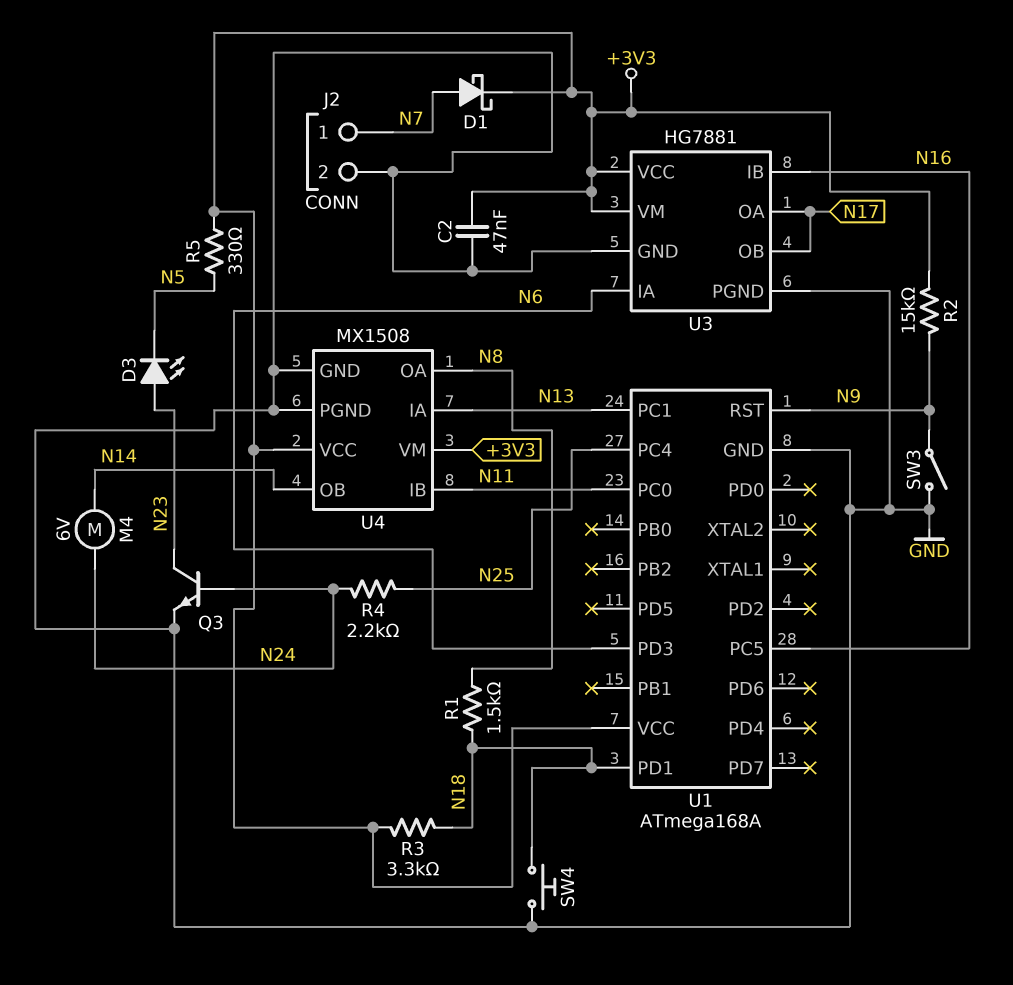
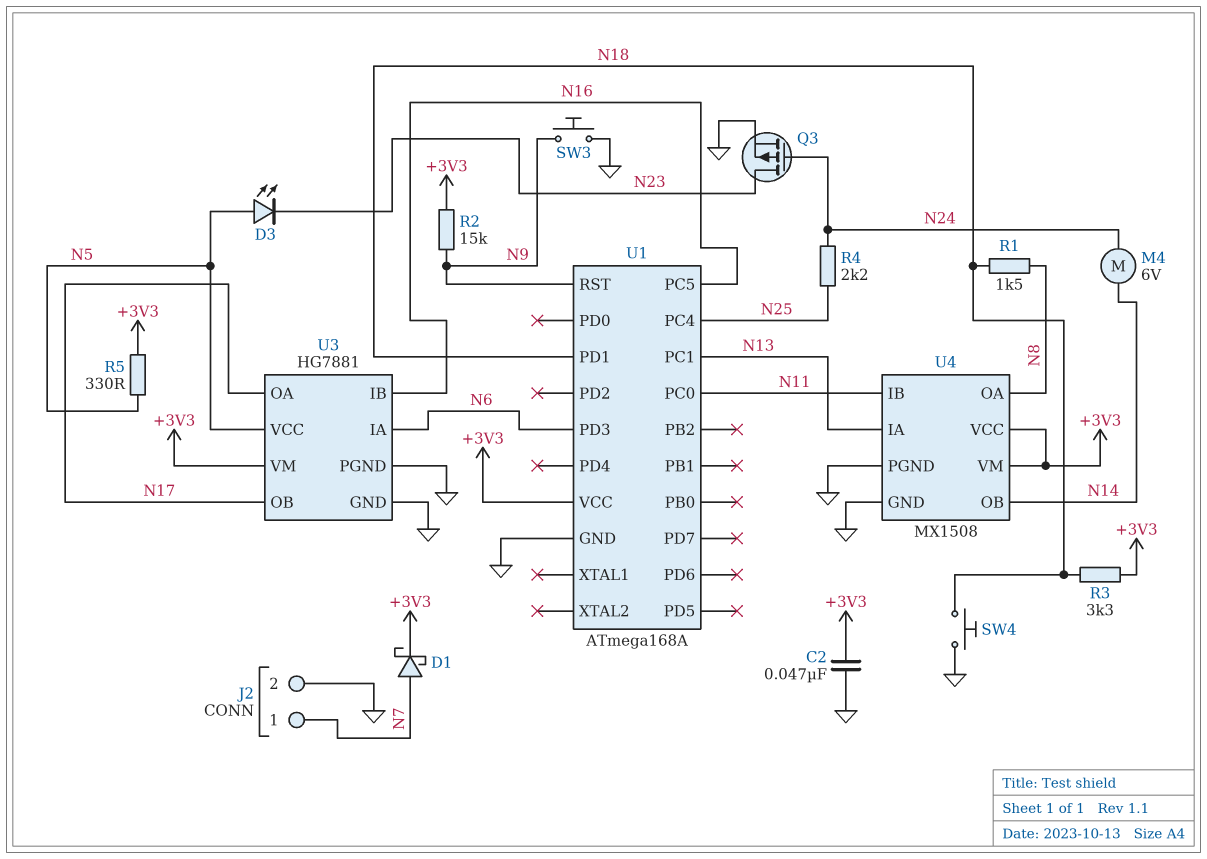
D3: LED (A N23, K N5) -> LED (A N5, K N23)
Q3: NPN (B N24, C N23, E GND) -> PMOS (G N24, D N23, S GND)
SW3: switch (GND, N9) -> button (GND, N9)
U3 pin VCC: +3V3 -> N5

